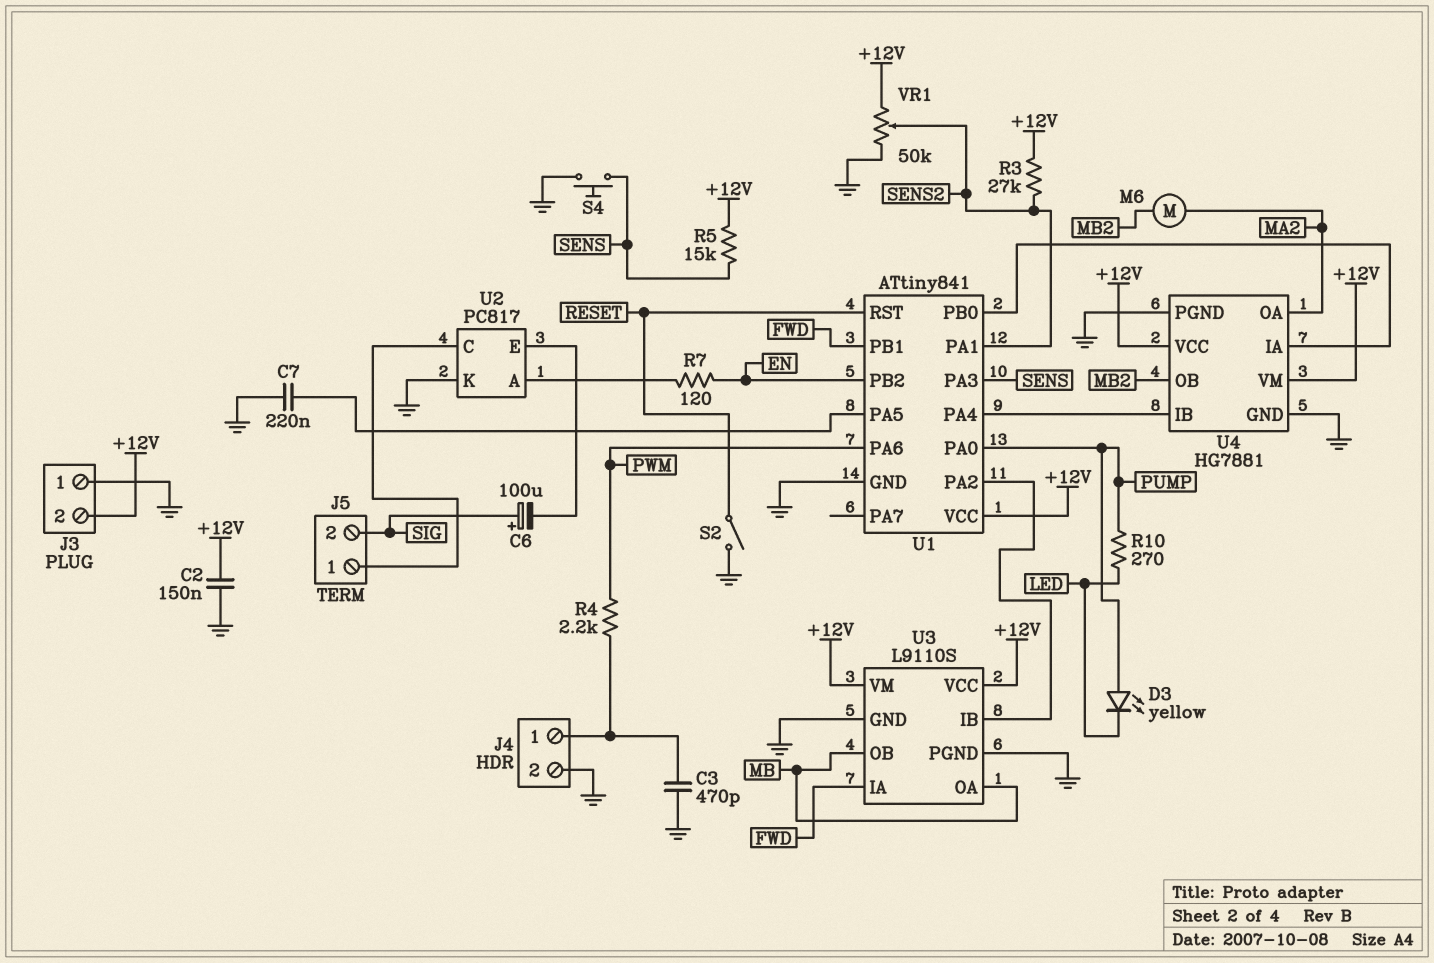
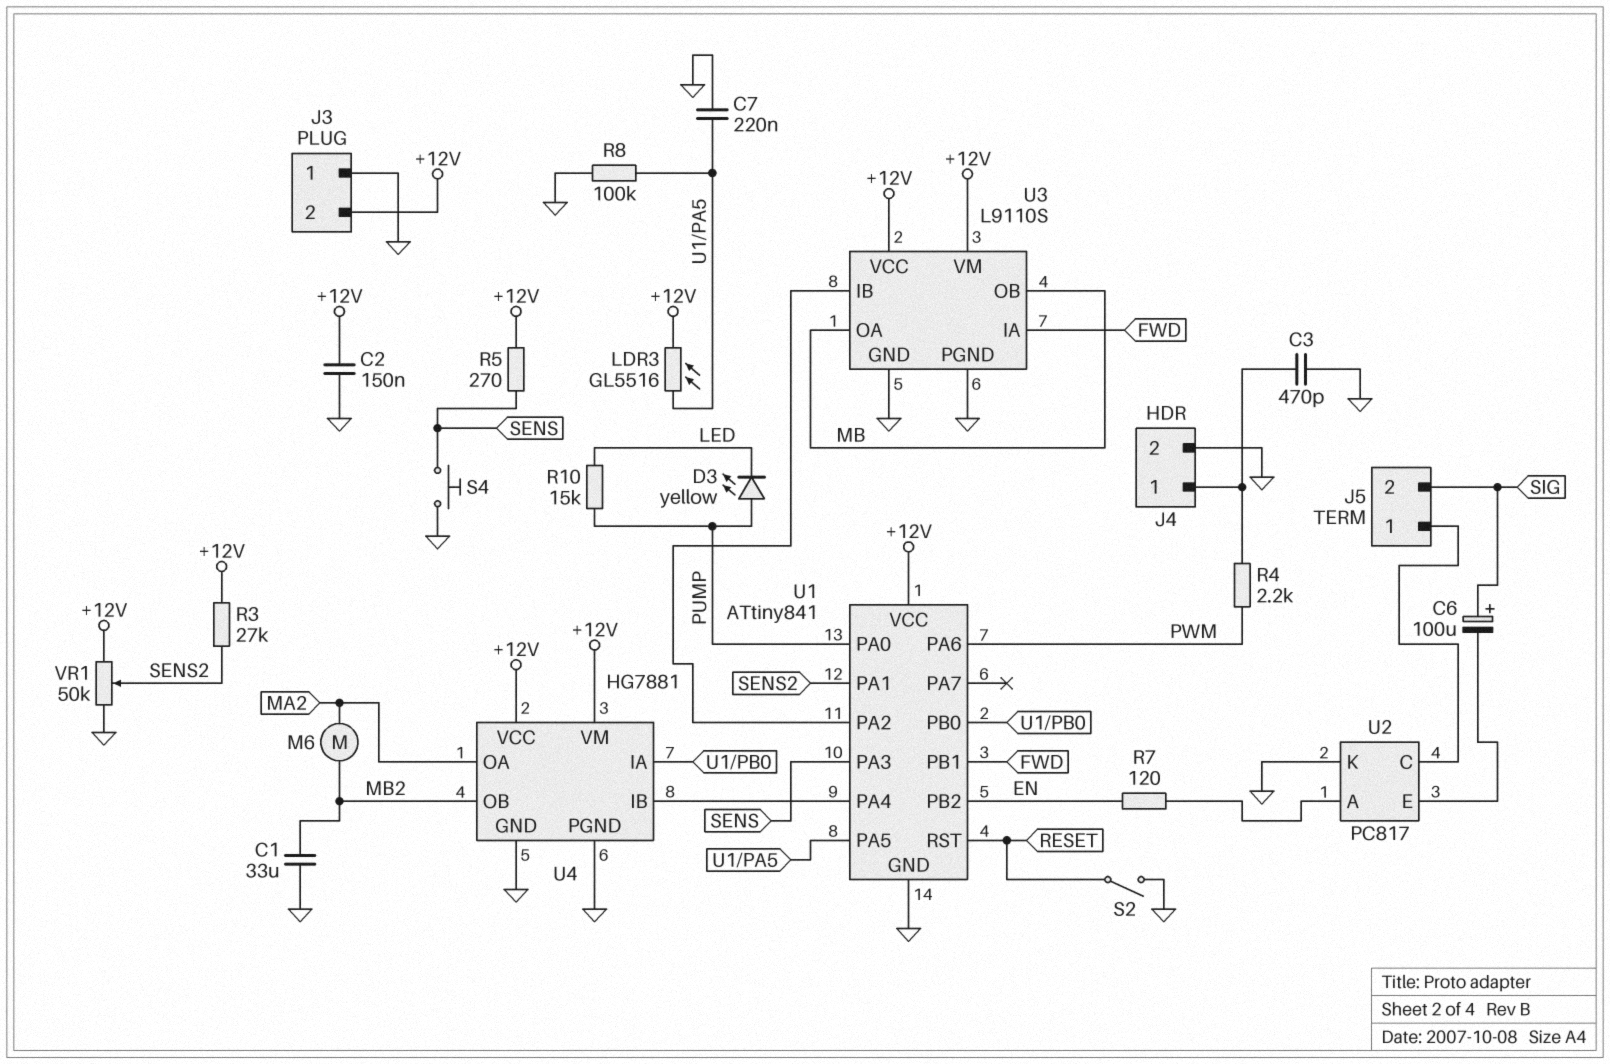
C1: none -> 33uF (GND, MB2)
LDR3: none -> GL5516 (+12V, U1/PA5)
R5: 15k (+12V, SENS) -> 270 (+12V, SENS)
R8: none -> 100k (GND, U1/PA5)
R10: 270 (LED, PUMP) -> 15k (LED, PUMP)

